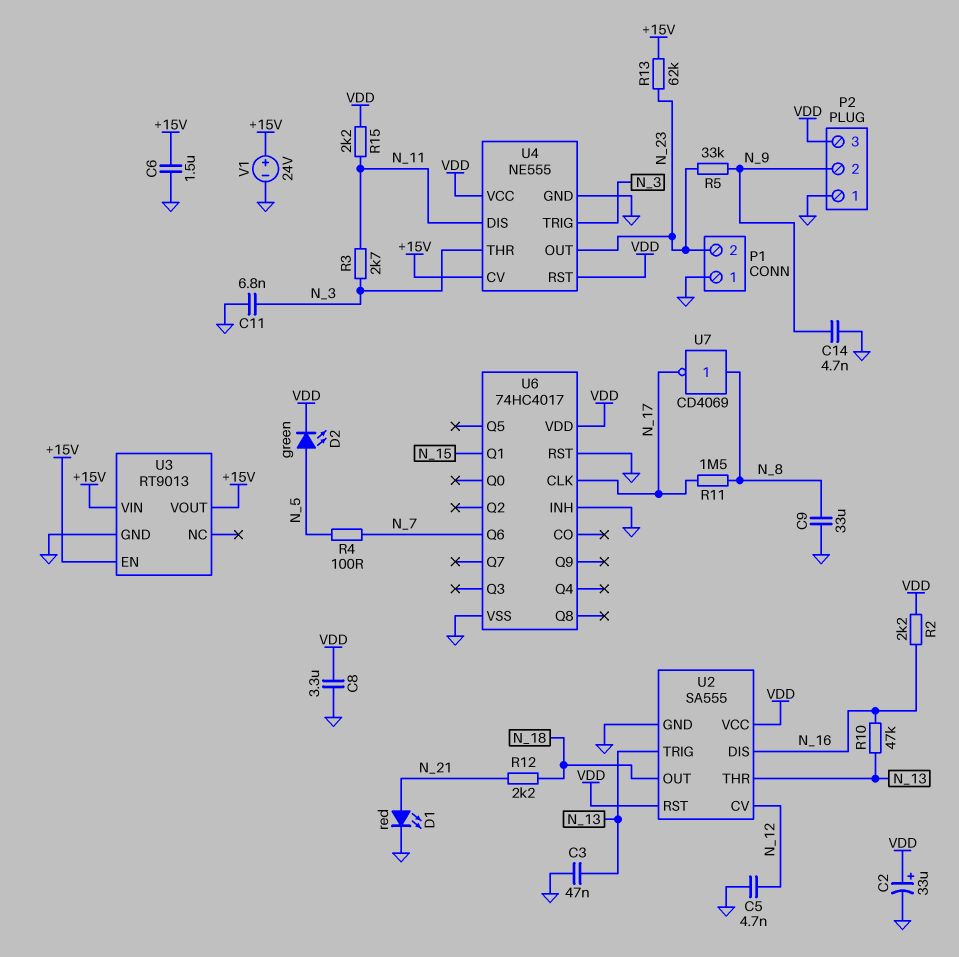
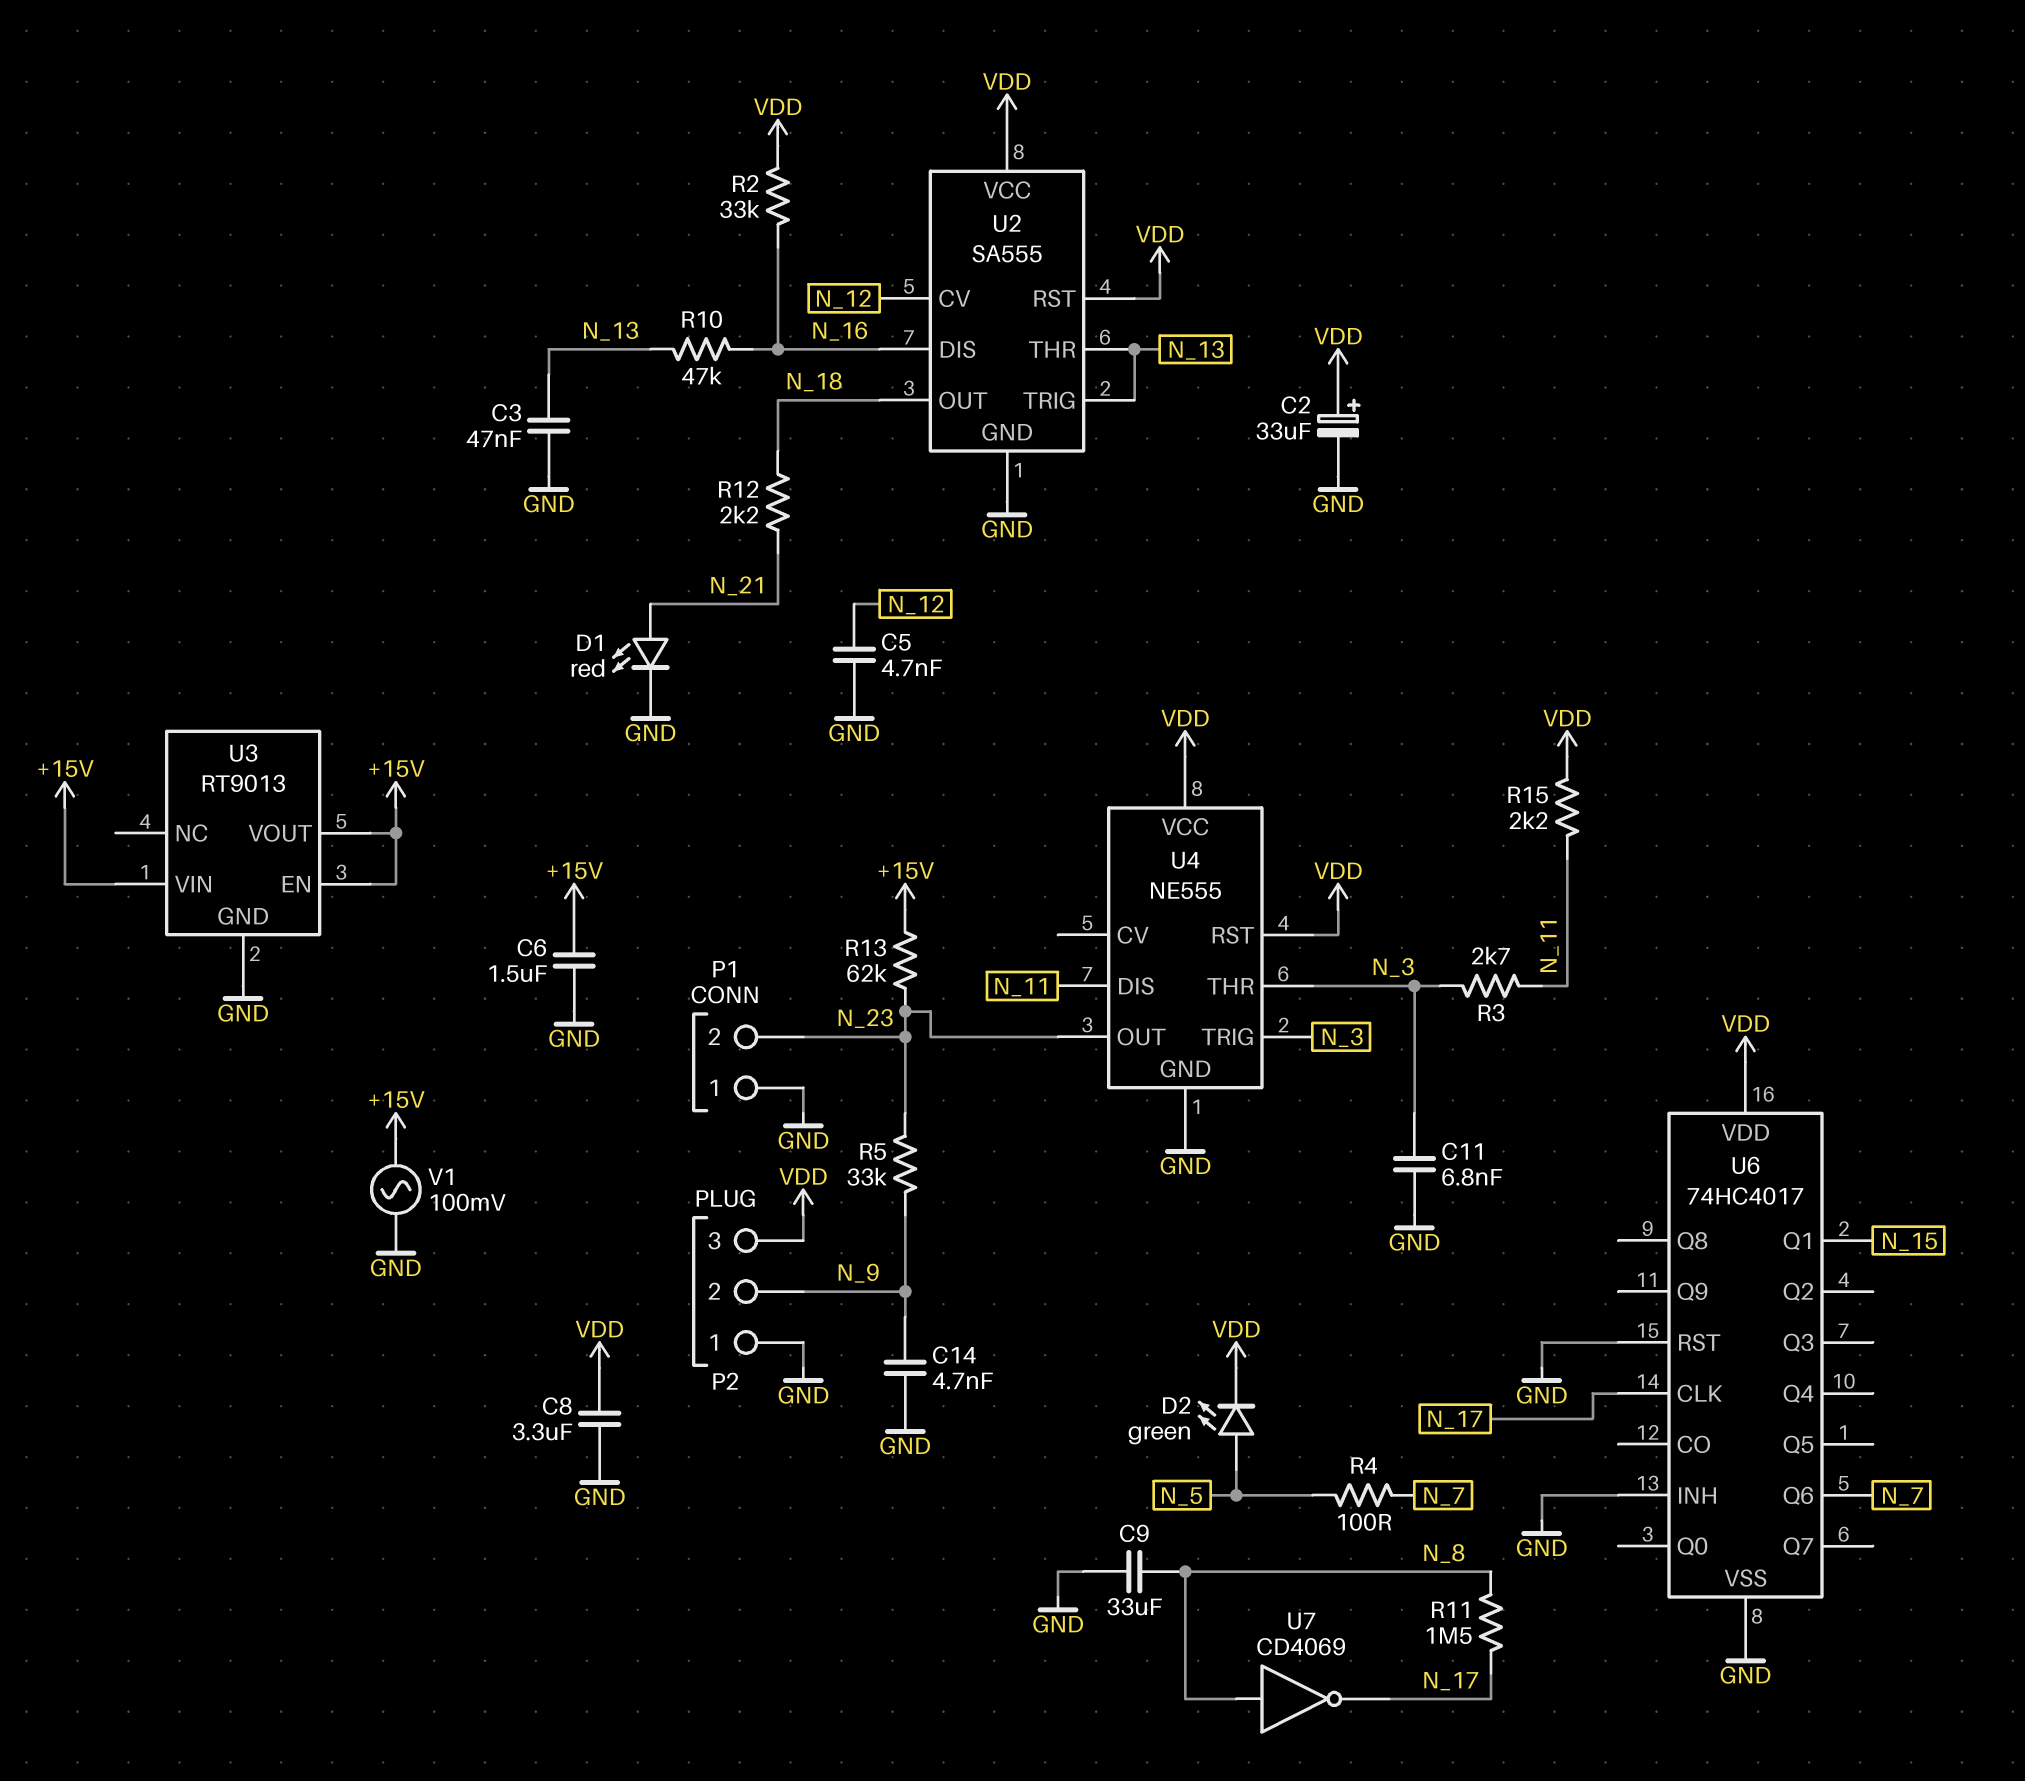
R2: 2.2k (N_16, VDD) -> 33k (N_16, VDD)
U4 pin CV: +15V -> none
V1: 24V (plus +15V, minus GND) -> AC 100mV (+15V, GND)

